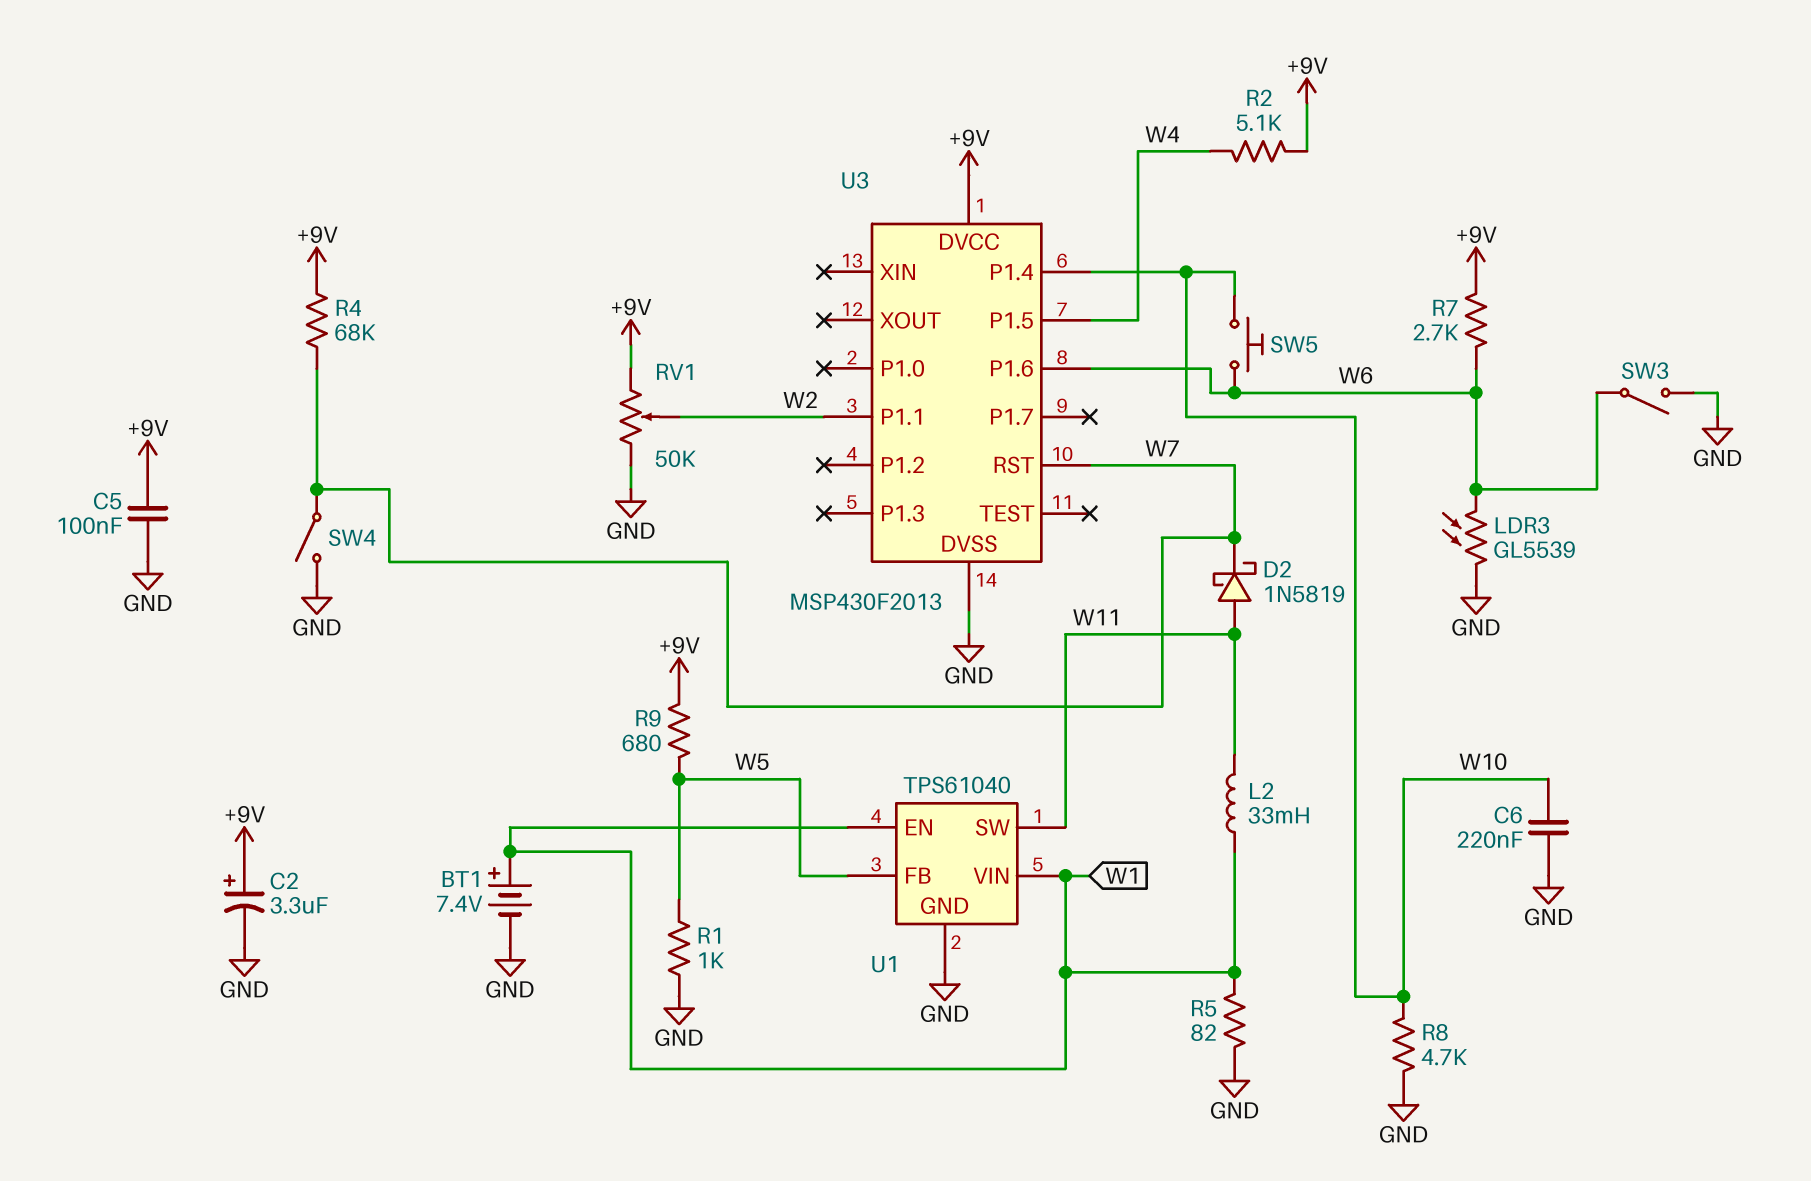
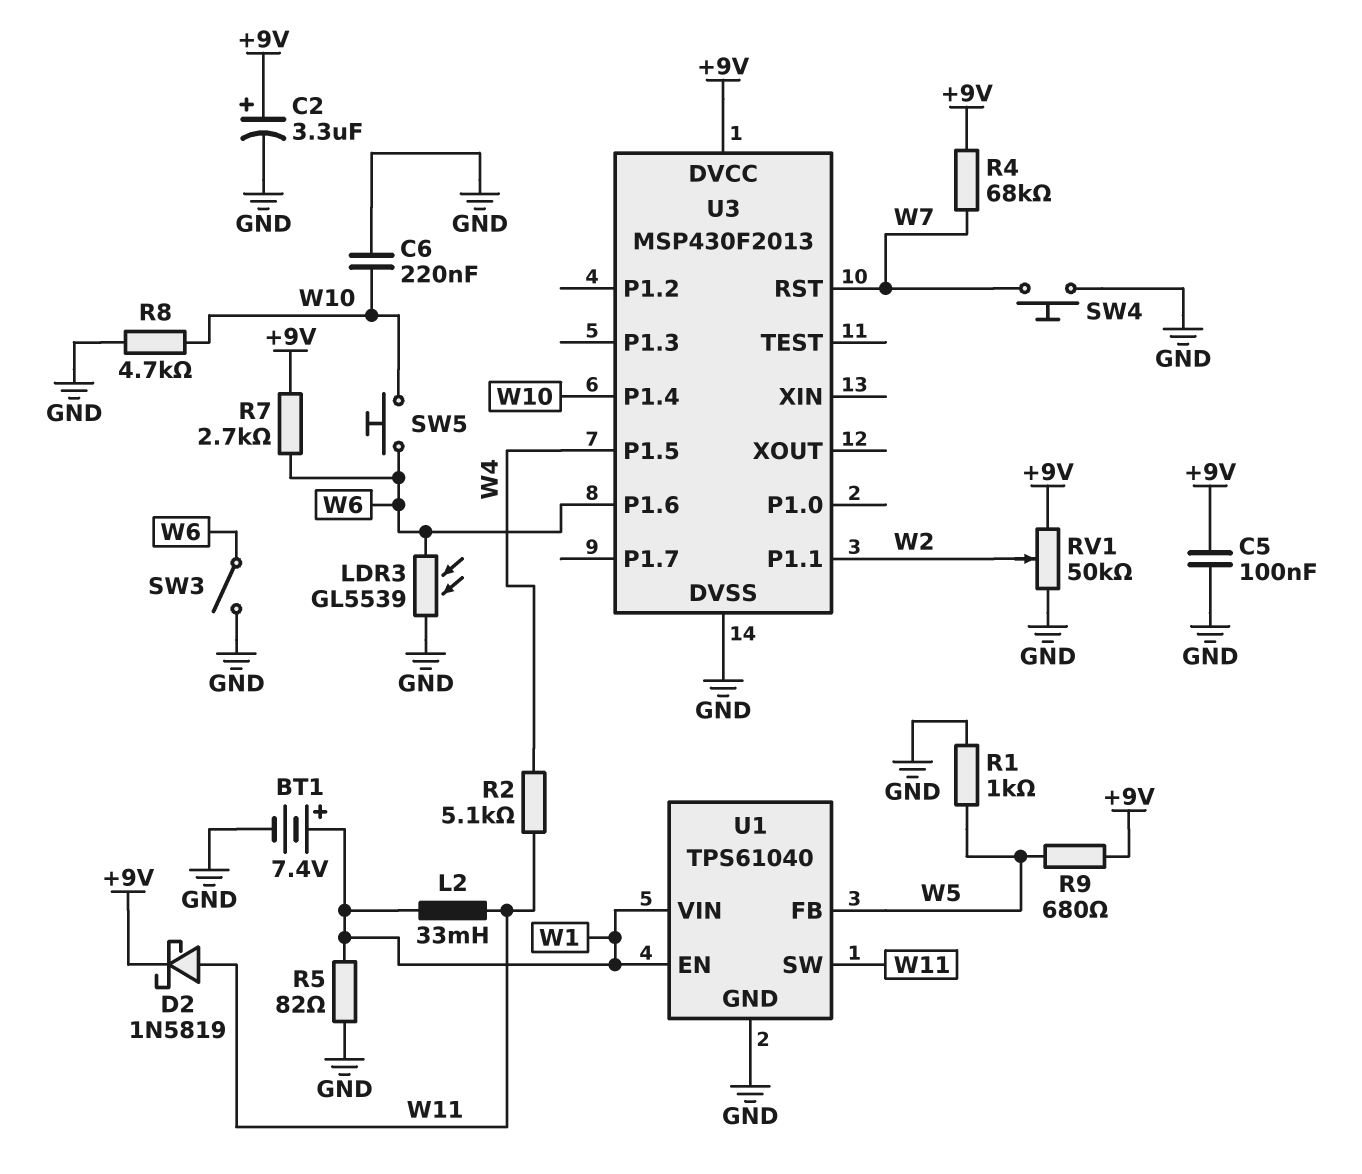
D2: schottky 1N5819 (A W11, K W7) -> schottky 1N5819 (A W11, K +9V)
R2: 5.1k (+9V, W4) -> 5.1k (W4, W11)
SW4: switch (GND, W7) -> button (GND, W7)

